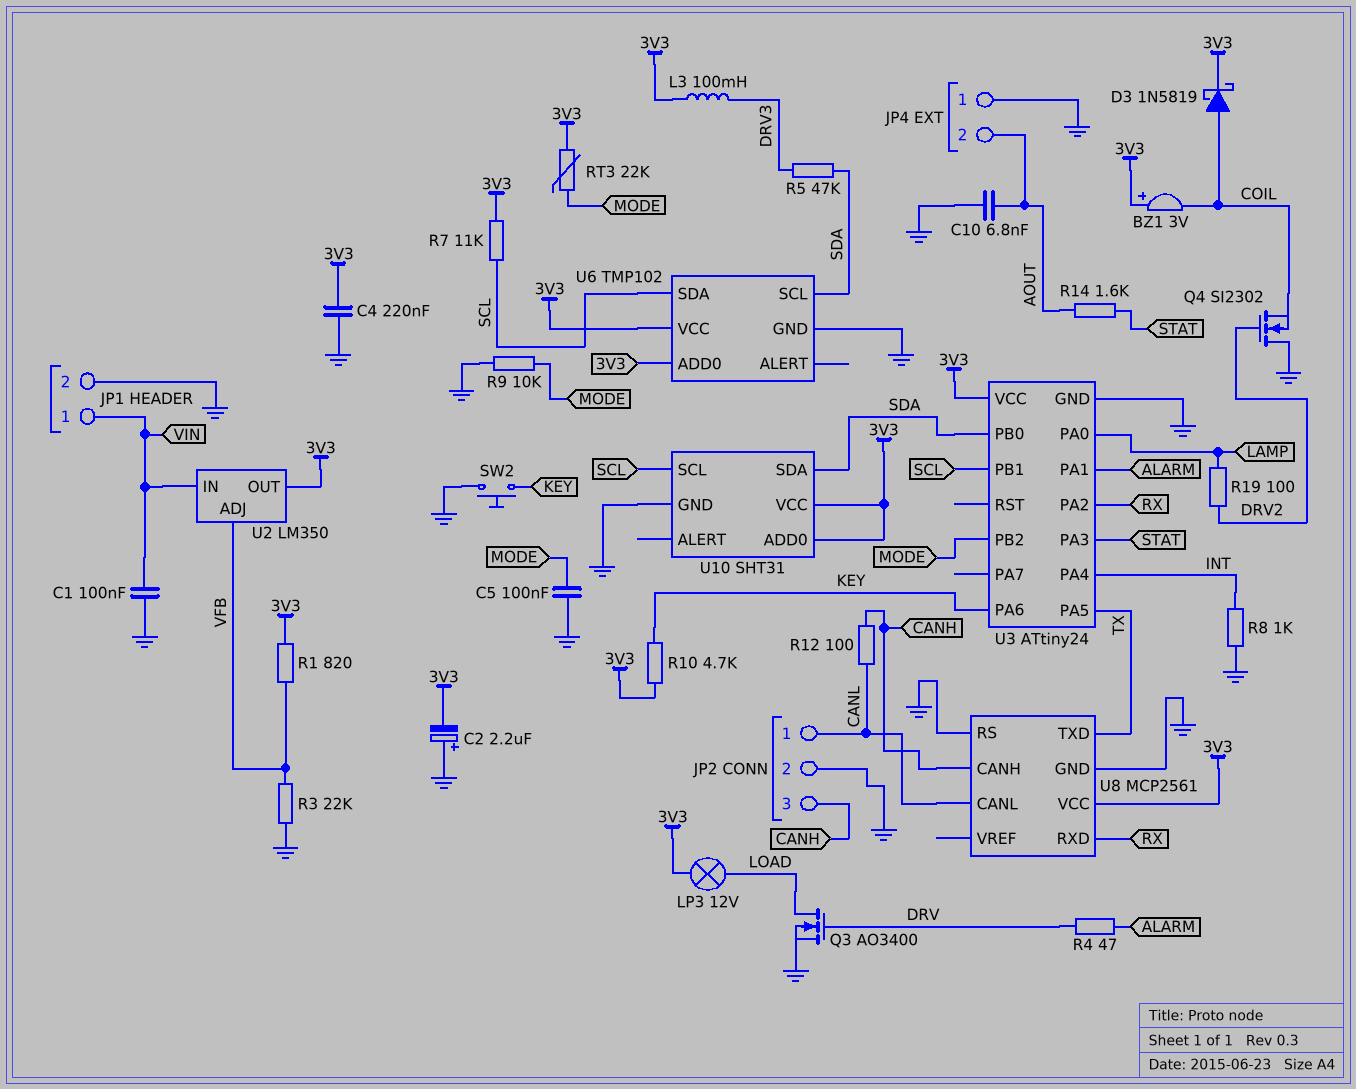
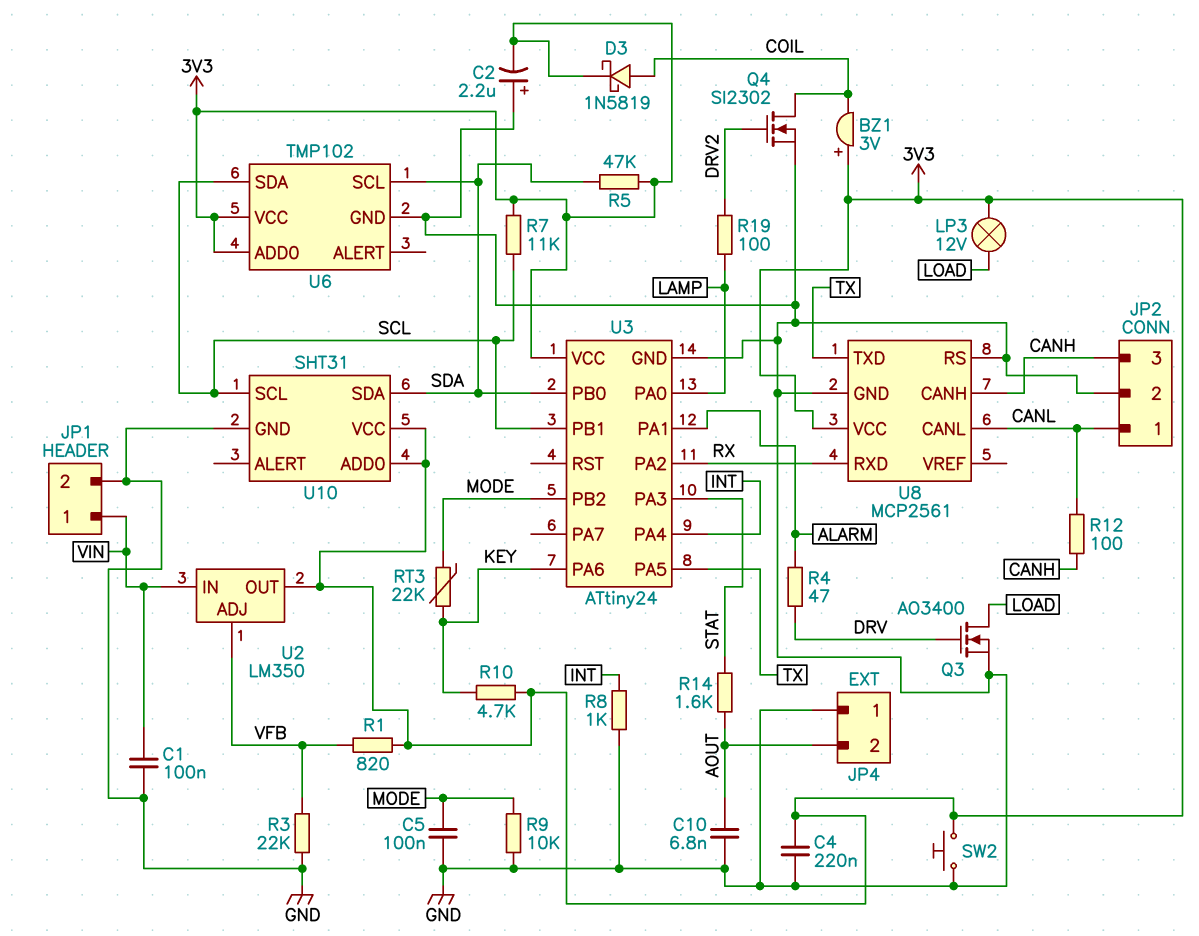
L3: 100mH (3V3, DRV3) -> none
Q4: NMOS SI2302 (G DRV2, D GND, S COIL) -> NMOS SI2302 (G DRV2, D COIL, S GND)
R5: 47k (DRV3, SDA) -> 47k (3V3, SDA)
RT3: 22k (3V3, MODE) -> 22k (KEY, MODE)
SW2: button (GND, KEY) -> button (3V3, GND)

